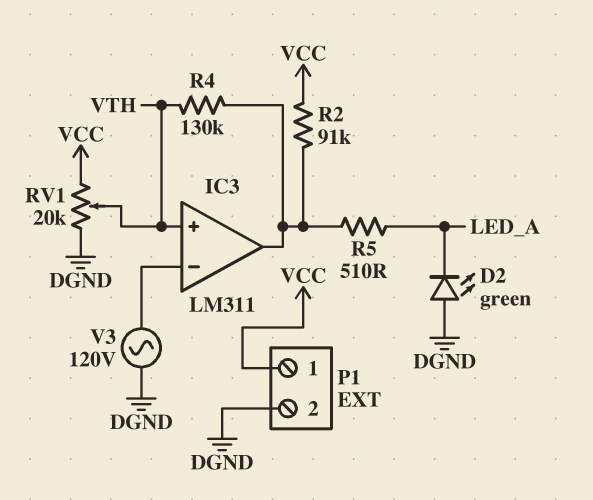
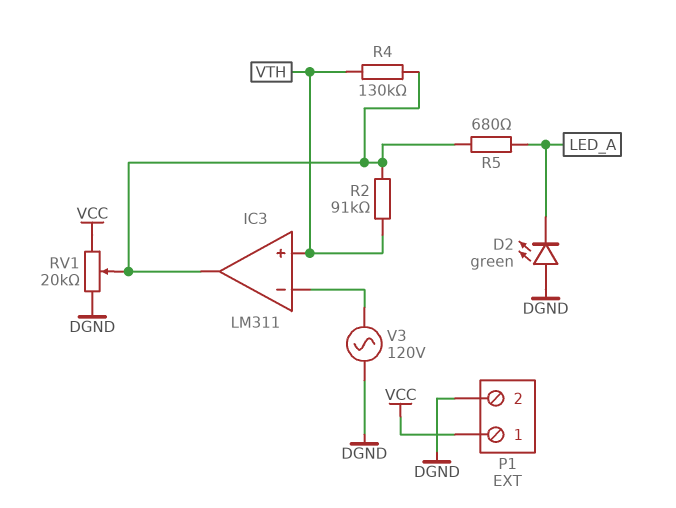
R2: 91k (IC3/out, VCC) -> 91k (IC3/out, VTH)
R5: 510 (IC3/out, LED_A) -> 680 (IC3/out, LED_A)
RV1: 20k (DGND, VCC, wiper VTH) -> 20k (DGND, VCC, wiper IC3/out)

